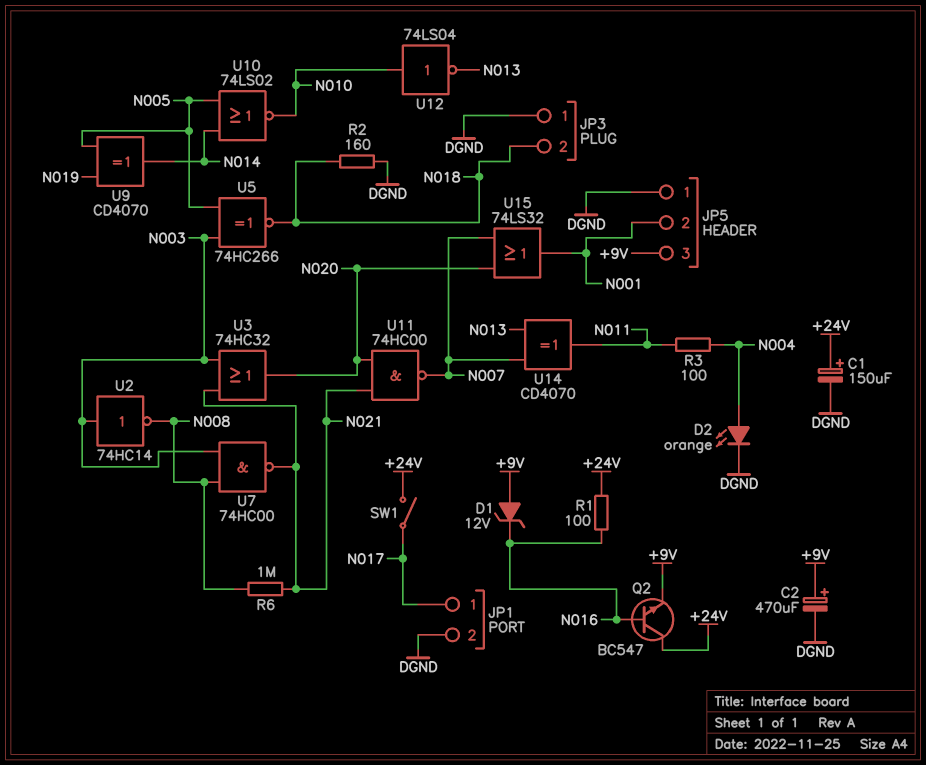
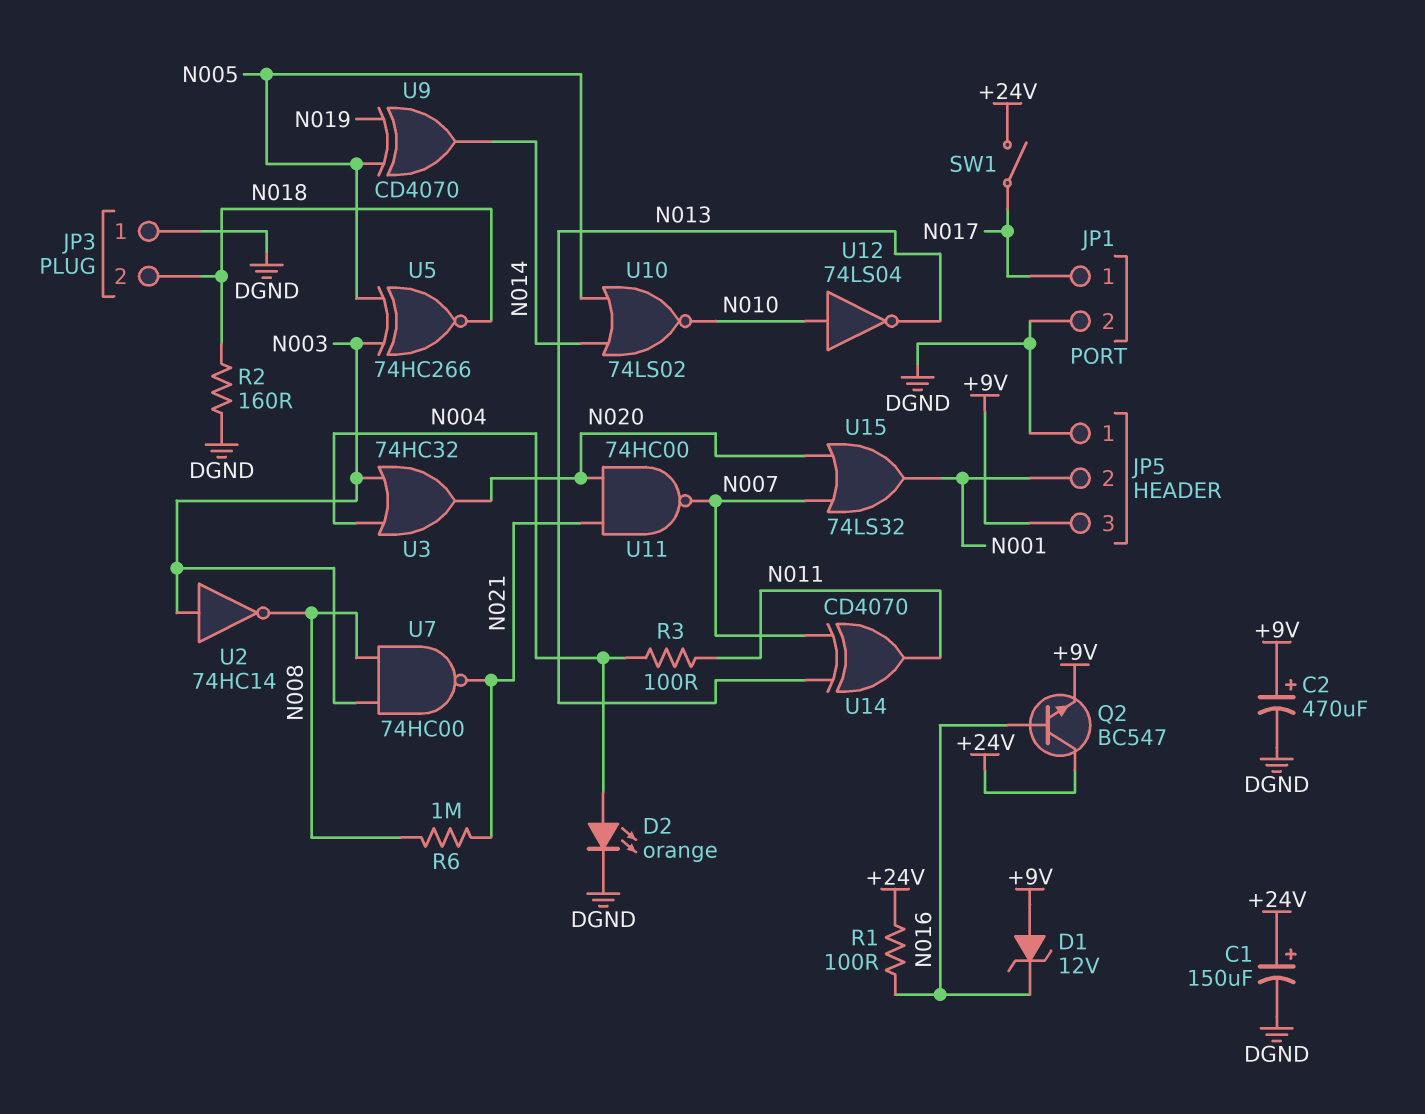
U3: OR 74HC32 (in N003, in N021, out N020) -> OR 74HC32 (in N003, in N004, out N020)

